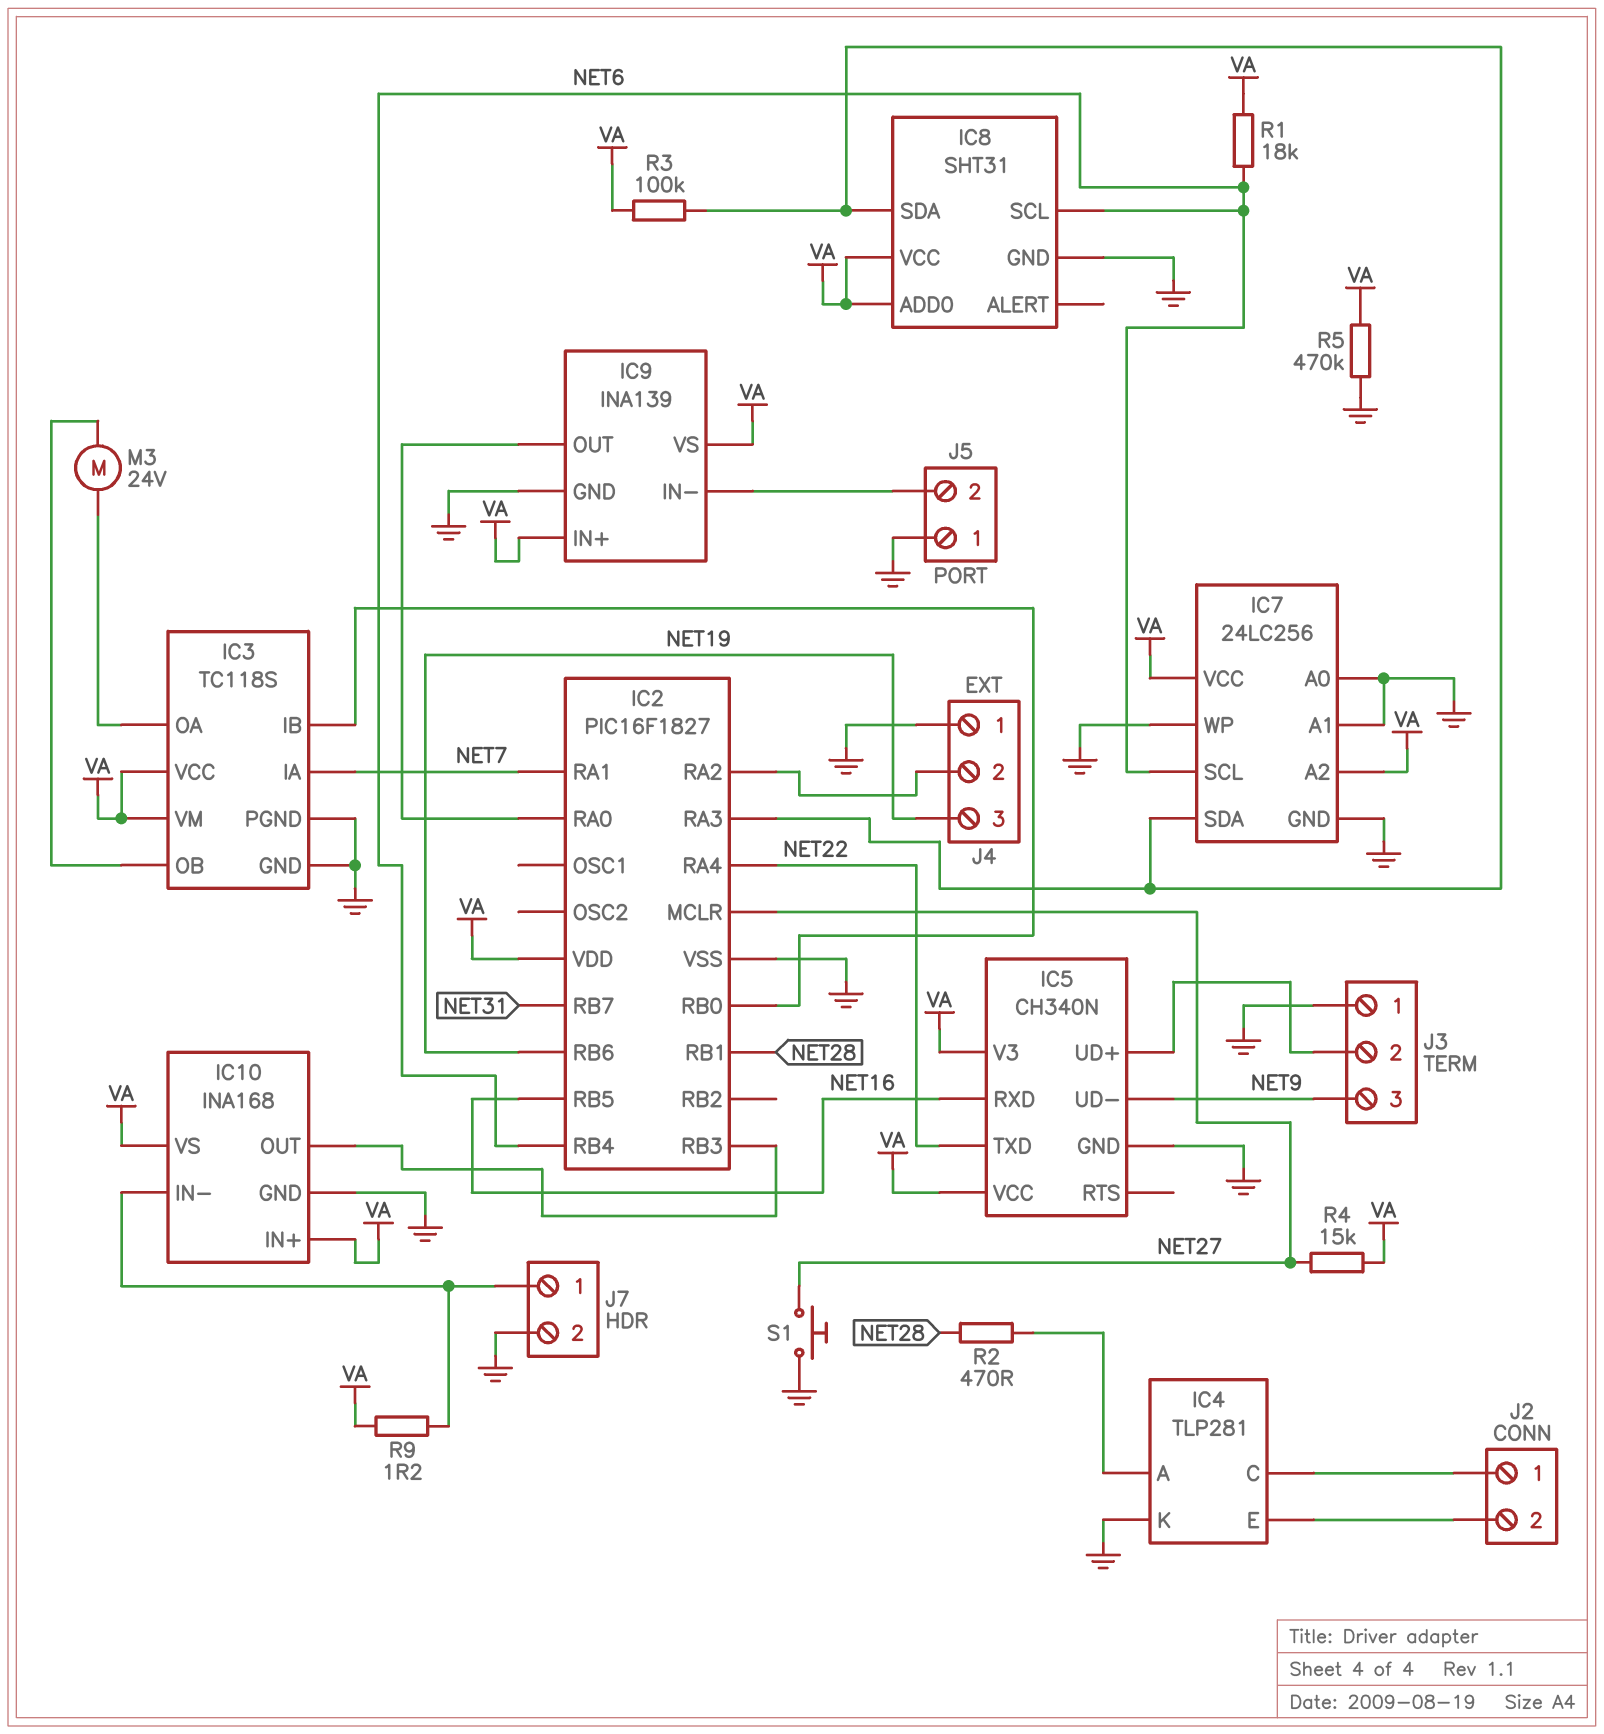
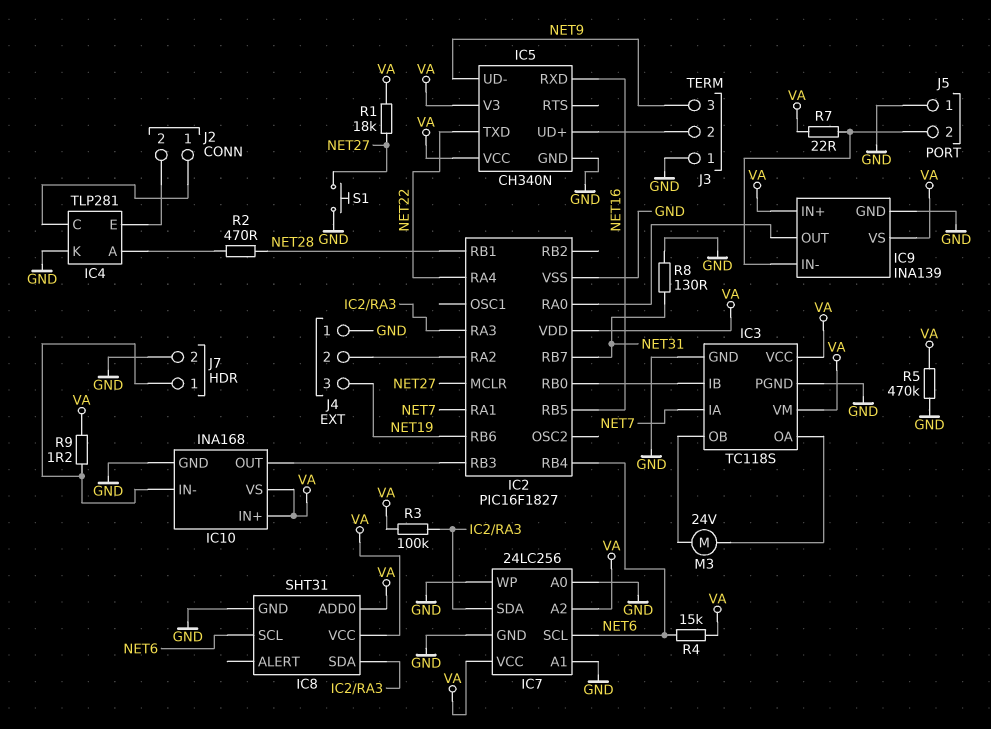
R1: 18k (NET6, VA) -> 18k (NET27, VA)
R4: 15k (NET27, VA) -> 15k (NET6, VA)
R7: none -> 22 (IC9/IN-, VA)
R8: none -> 130 (GND, NET31)

